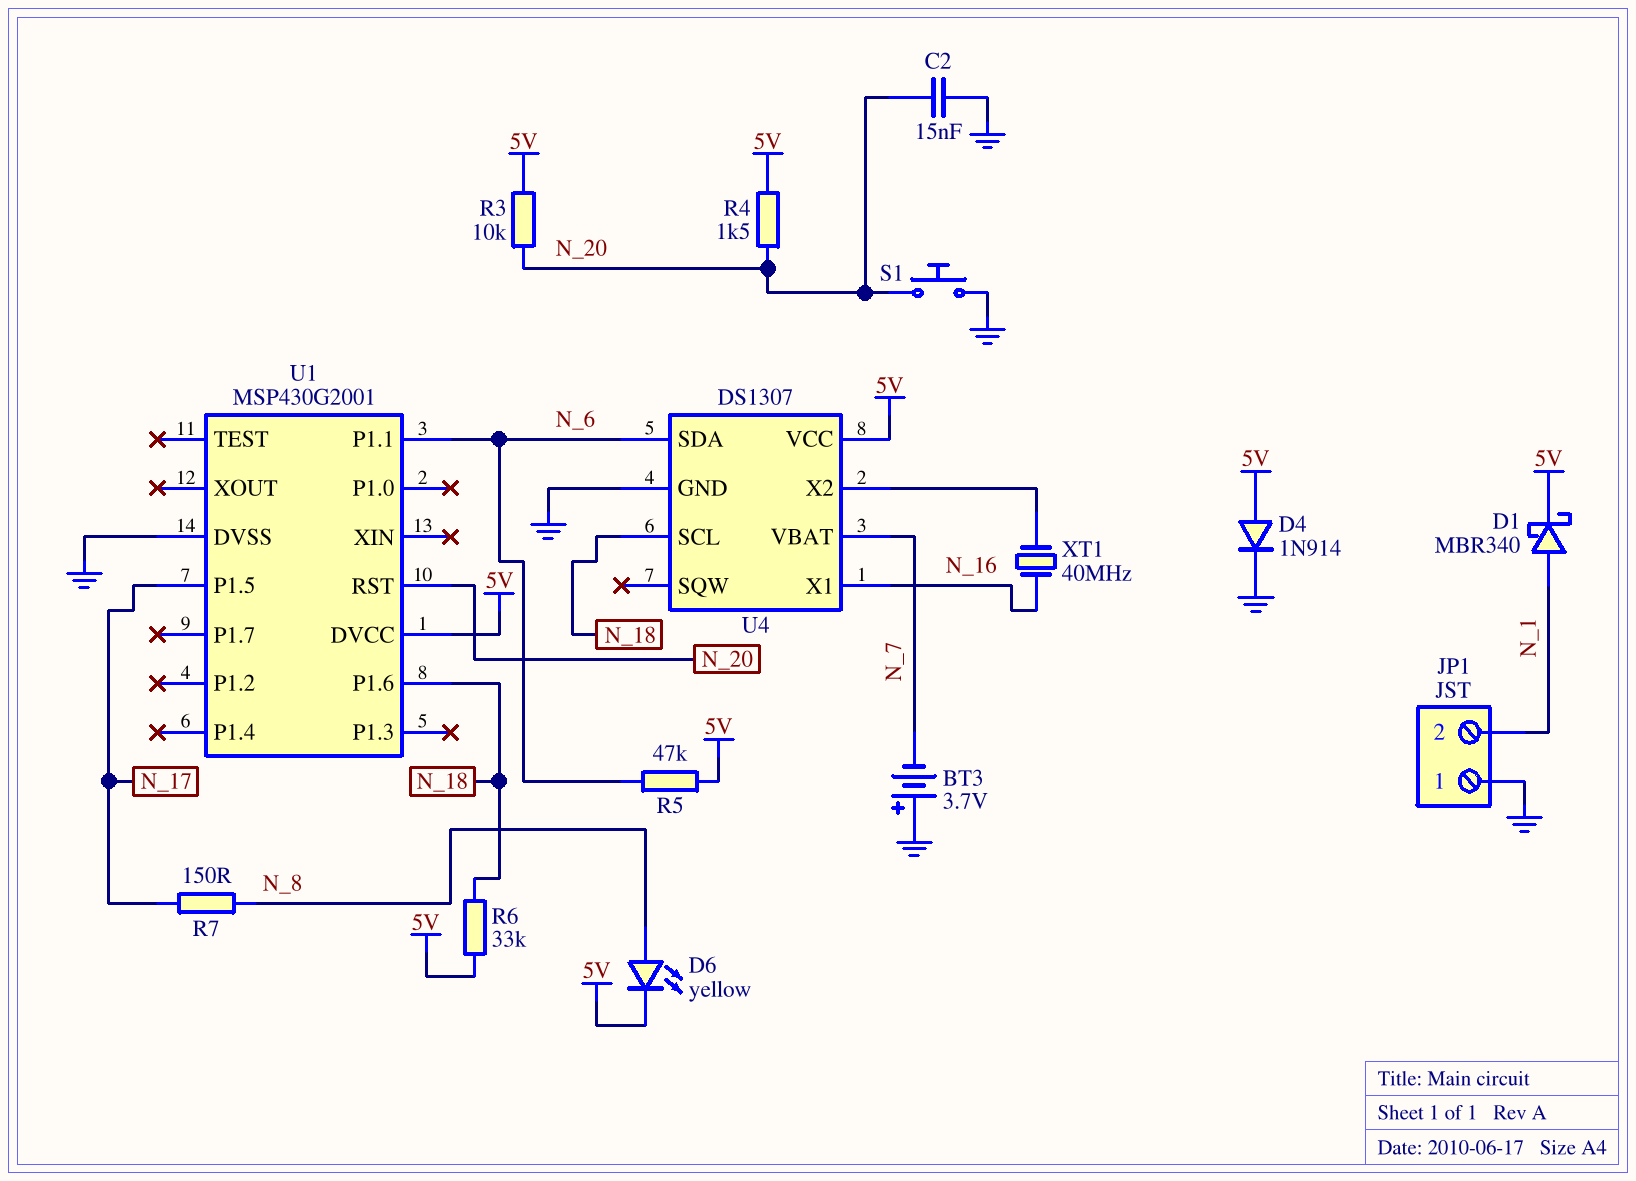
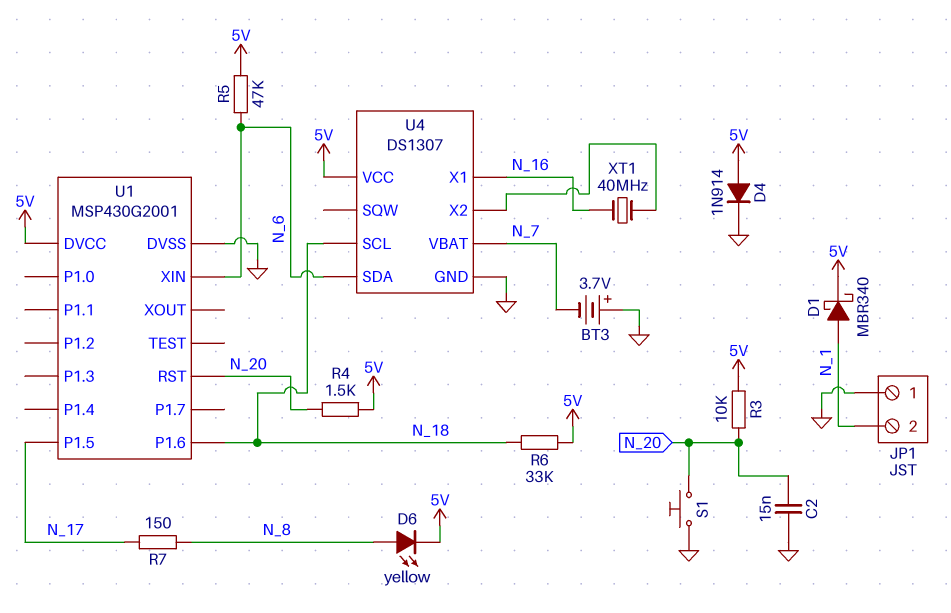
U1 pin P1.1: N_6 -> none
U1 pin XIN: none -> N_6

